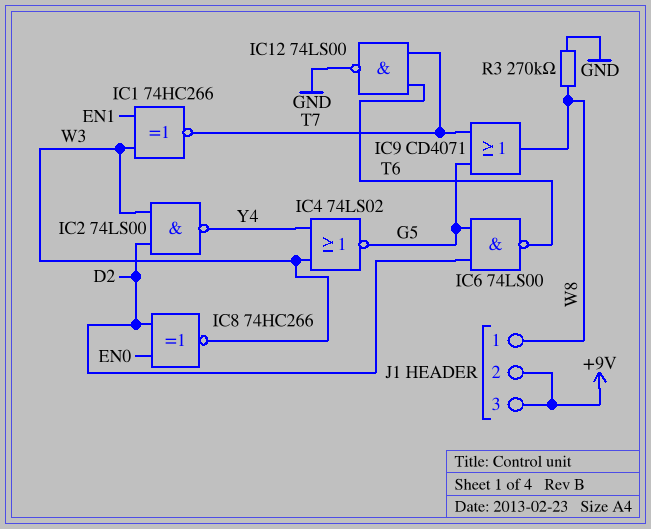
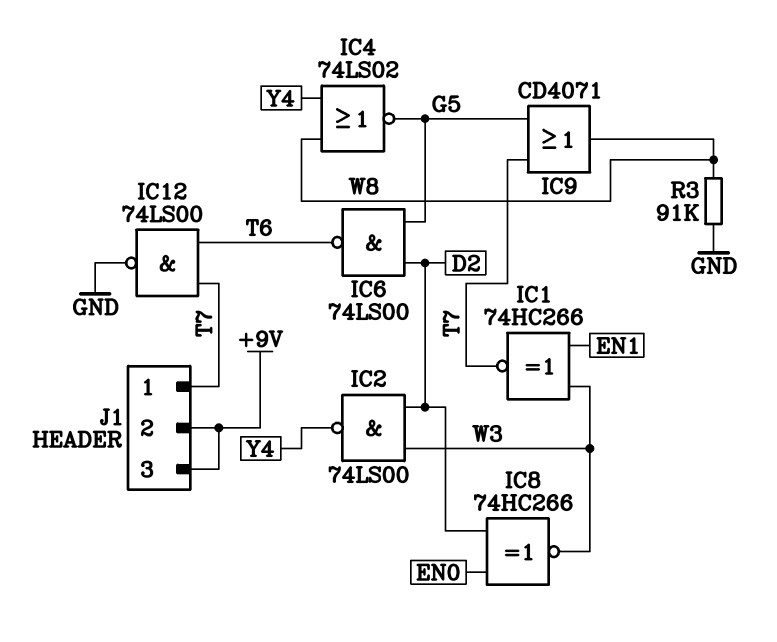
IC4: NOR 74LS02 (in W3, in Y4, out G5) -> NOR 74LS02 (in W8, in Y4, out G5)
J1 pin 1: W8 -> T7
R3: 270k (GND, W8) -> 91k (GND, W8)

